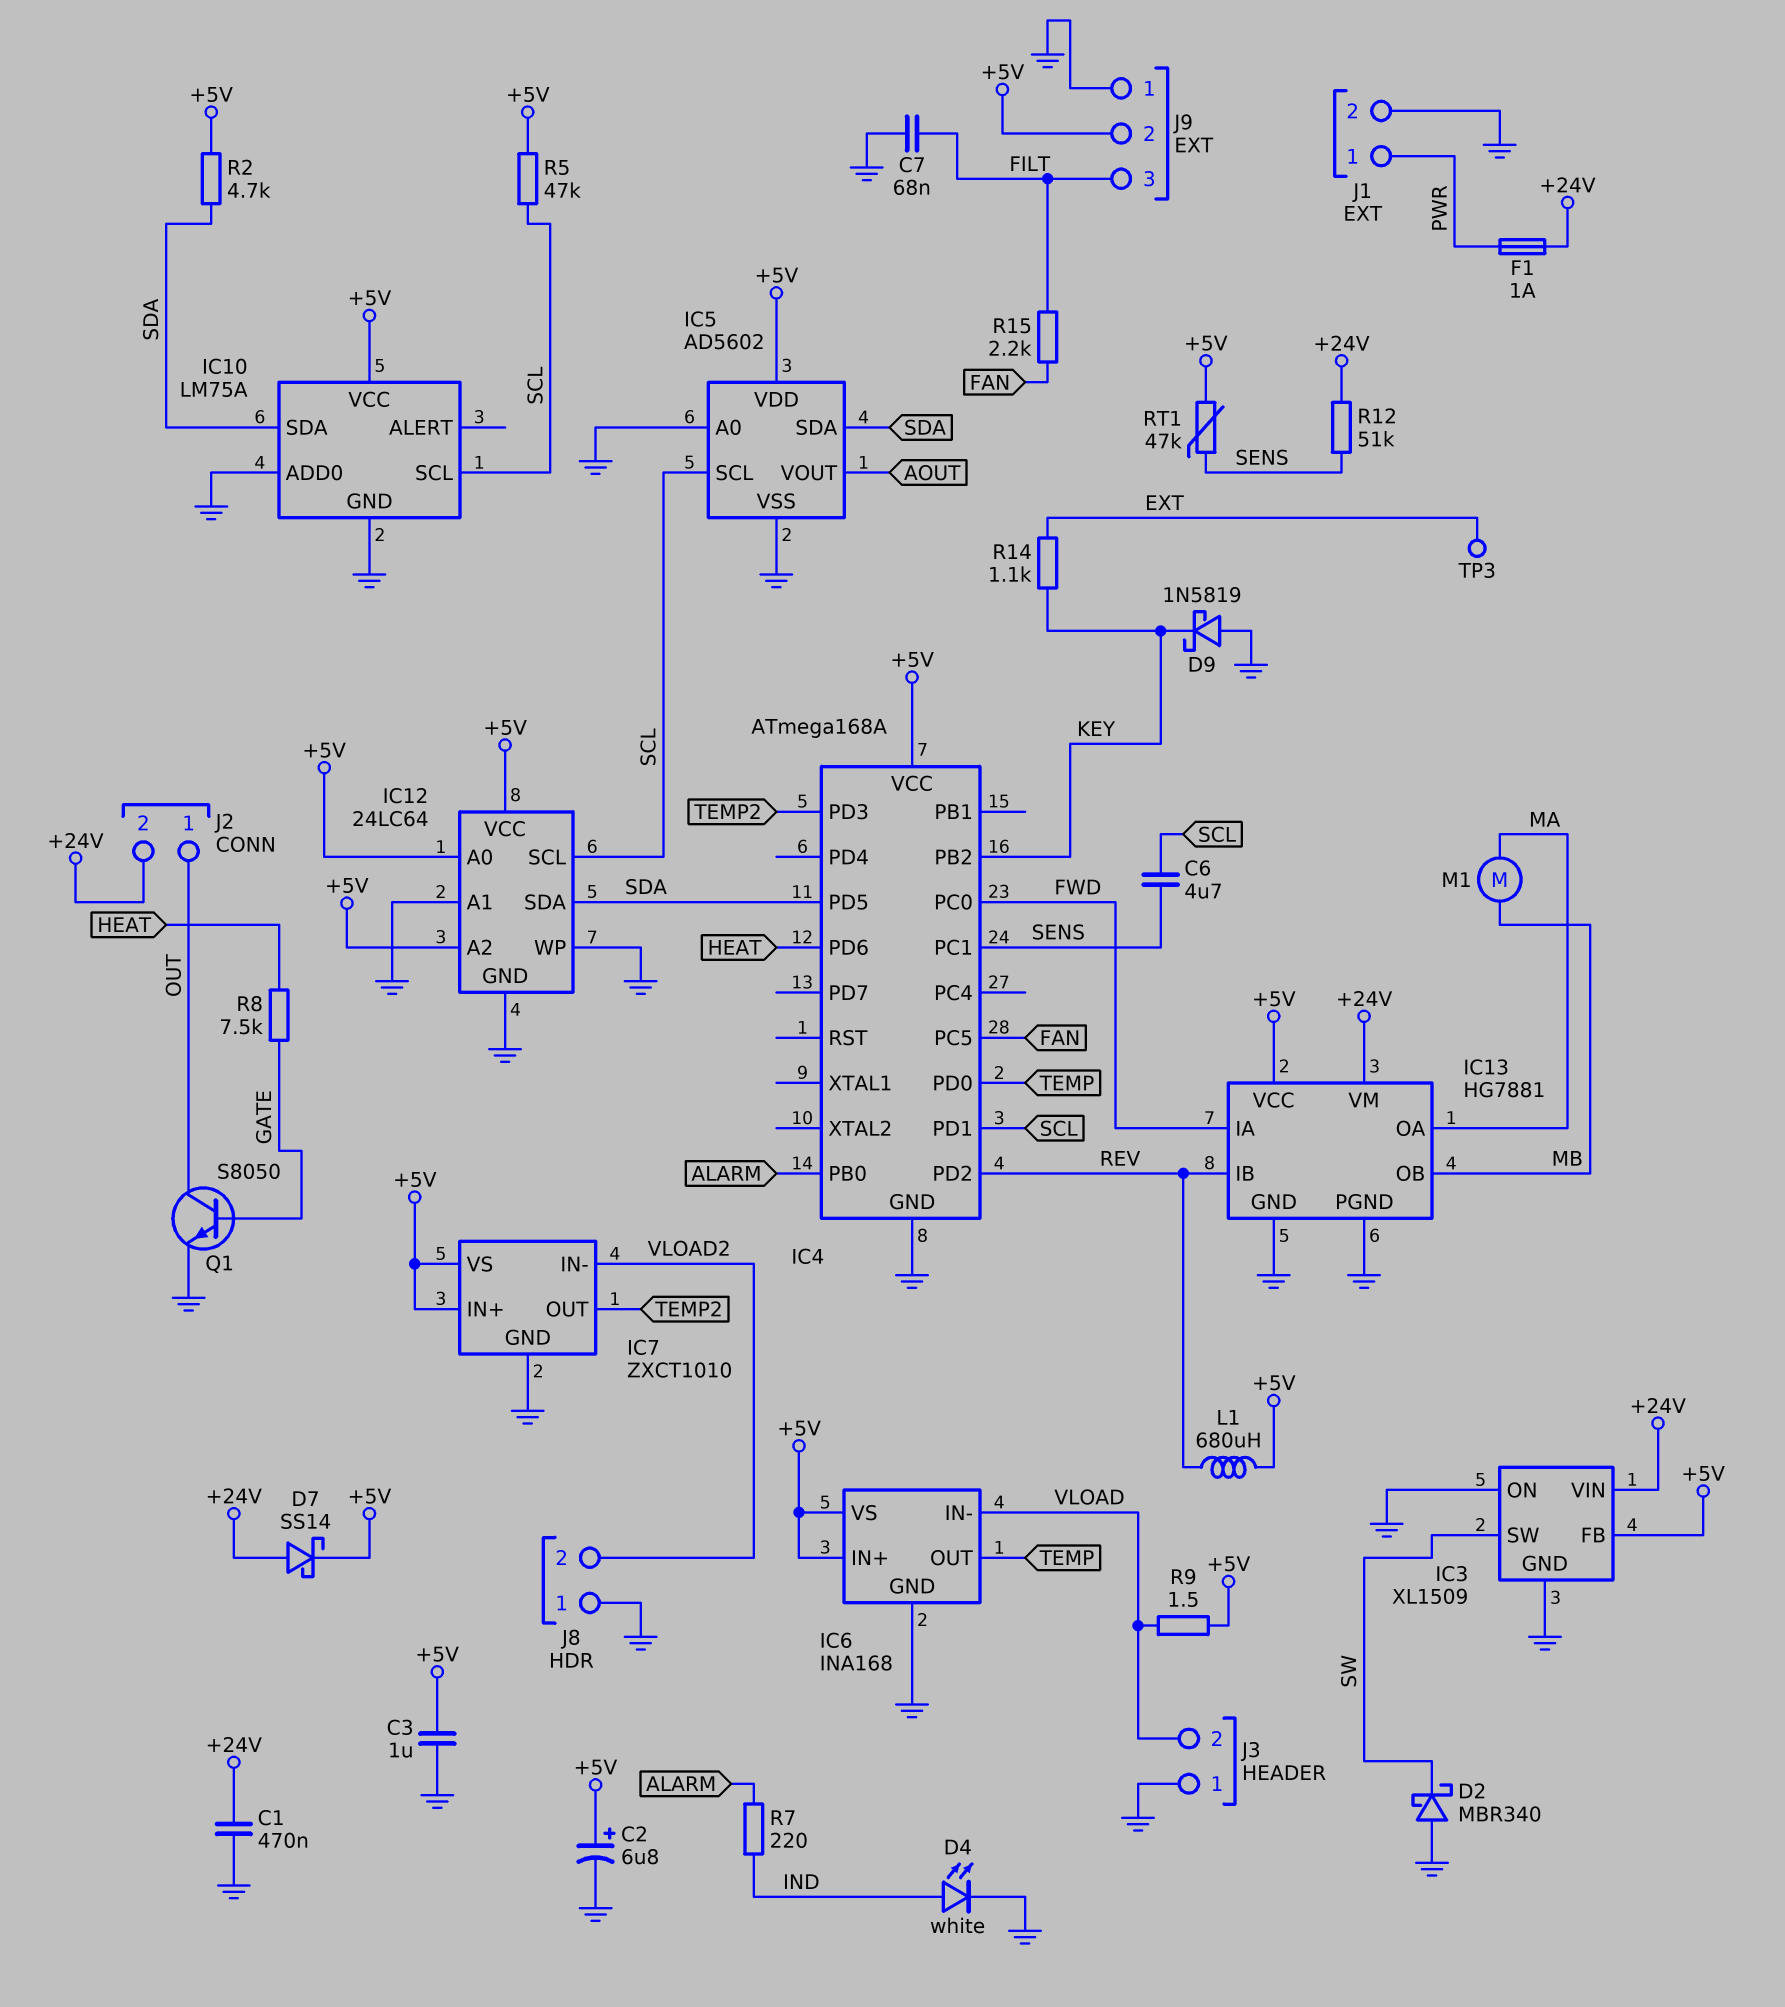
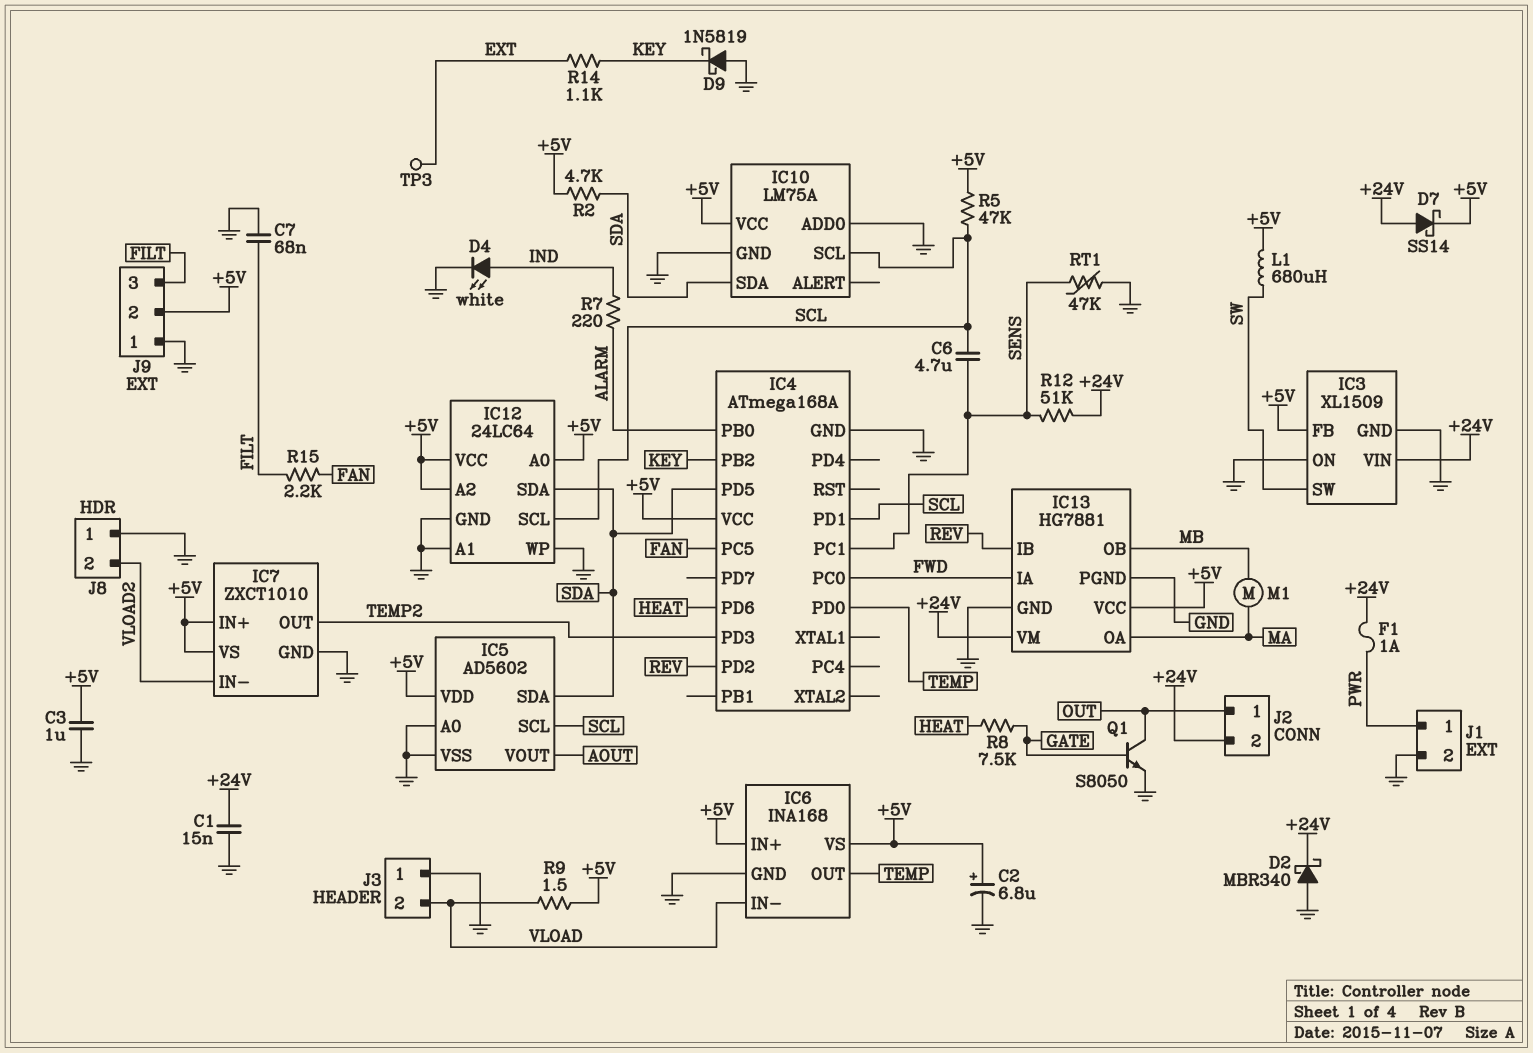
C1: 470nF (+24V, GND) -> 15nF (+24V, GND)
D2: schottky MBR340 (A GND, K SW) -> schottky MBR340 (A GND, K +24V)
L1: 680uH (+5V, REV) -> 680uH (+5V, SW)
RT1: 47k (+5V, SENS) -> 47k (GND, SENS)

